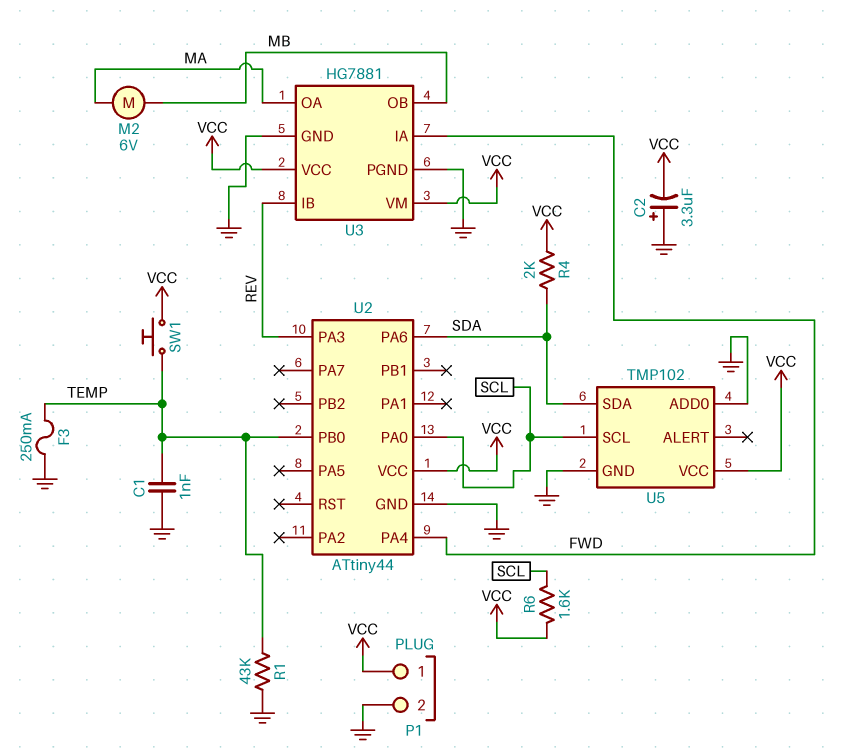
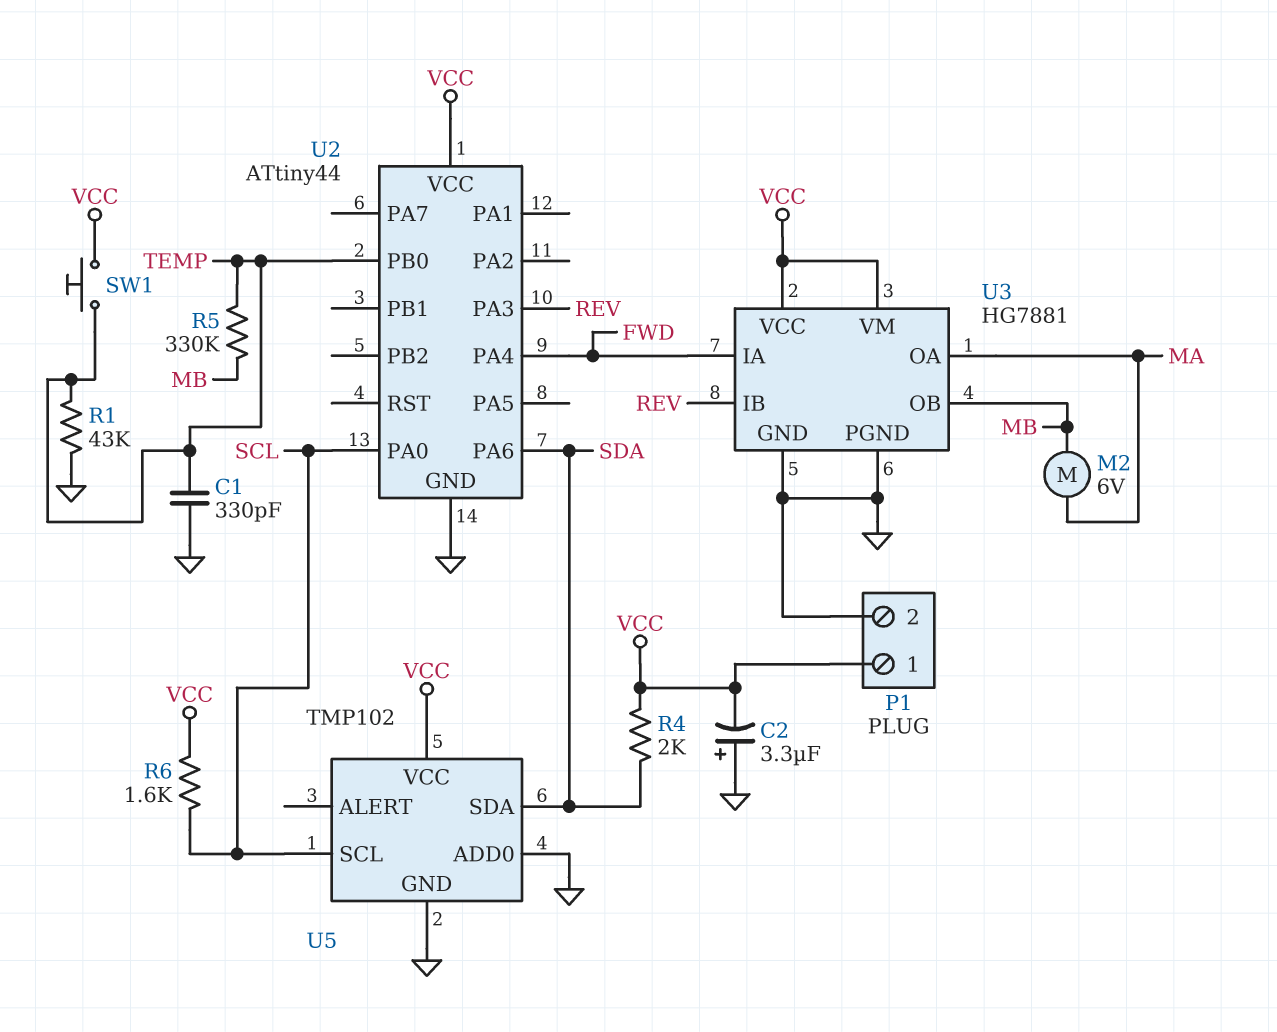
C1: 1nF (GND, TEMP) -> 330pF (GND, TEMP)
F3: 250mA (GND, TEMP) -> none
R5: none -> 330k (MB, TEMP)

